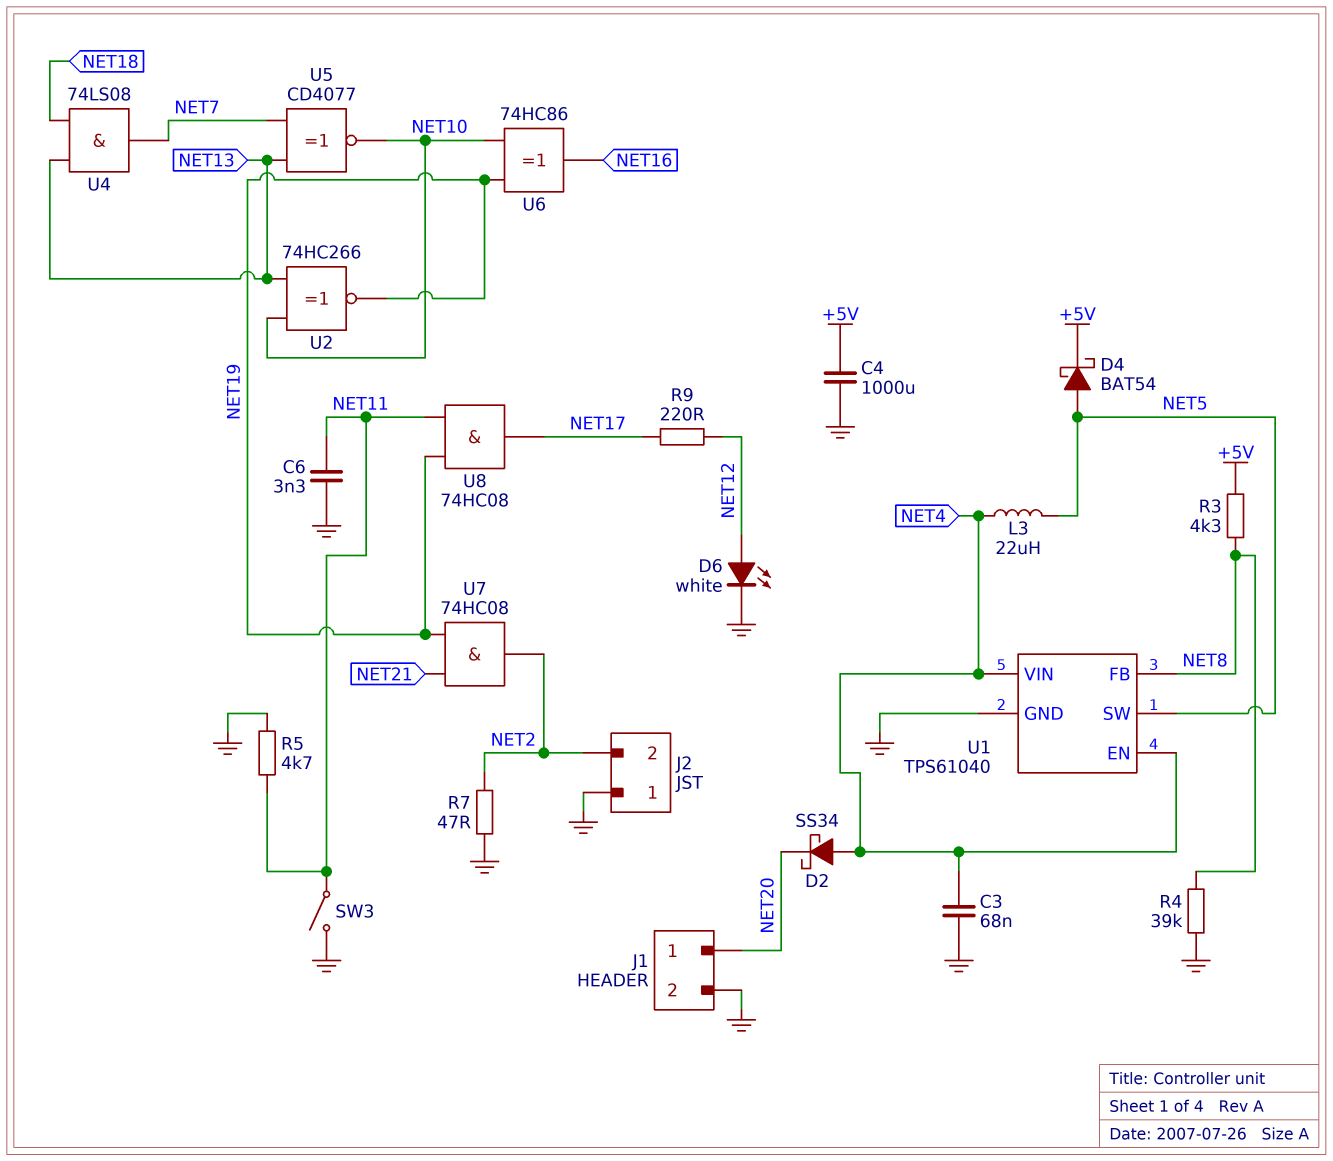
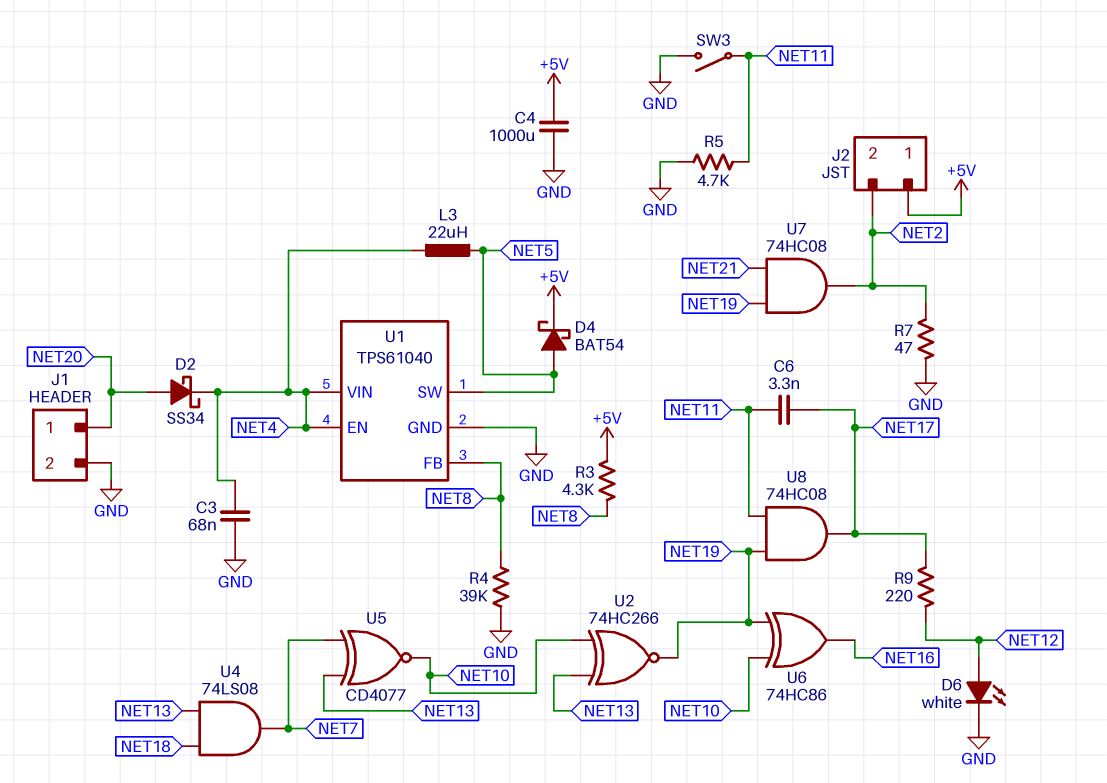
C6: 3.3nF (GND, NET11) -> 3.3nF (NET11, NET17)
D2: schottky SS34 (A NET4, K NET20) -> schottky SS34 (A NET20, K NET4)
J2 pin 1: GND -> +5V

